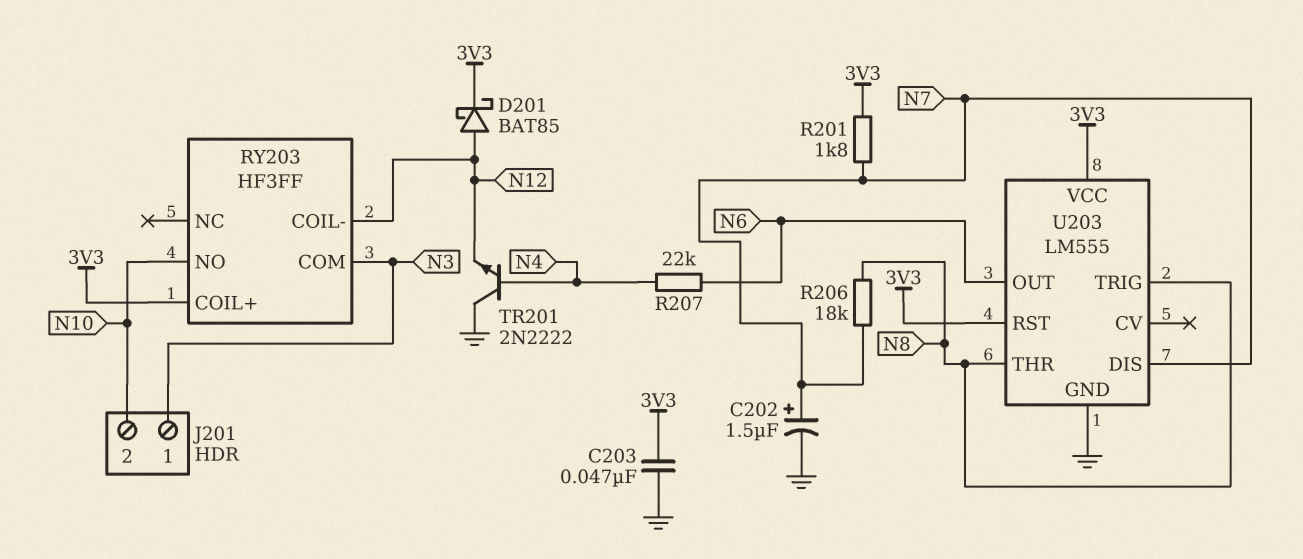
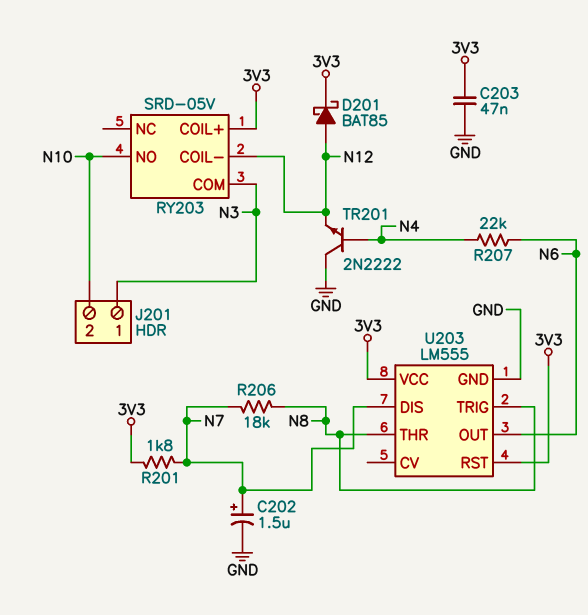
RY203: HF3FF -> SRD-05V

